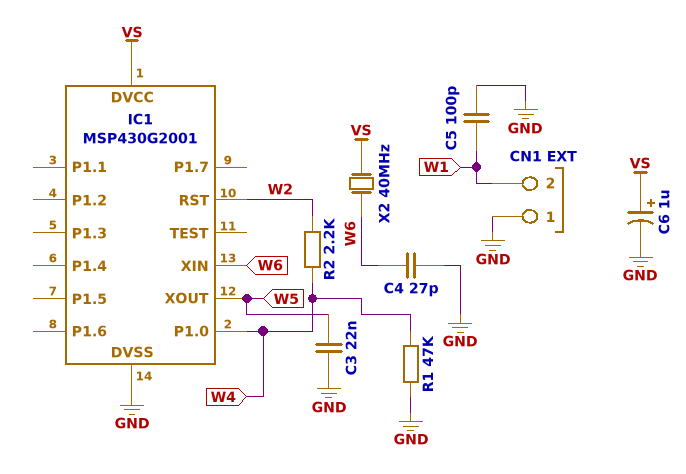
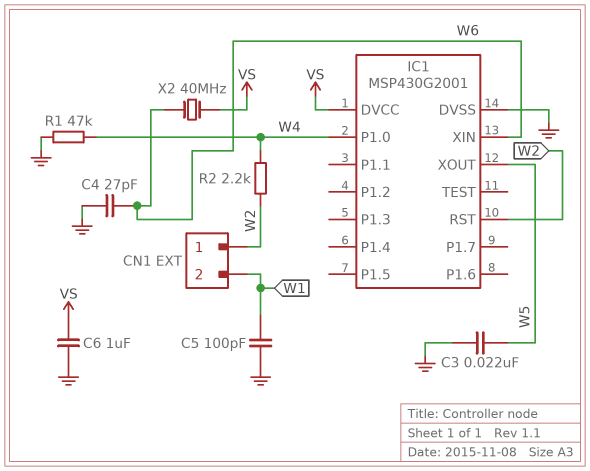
C6: 1uF (plus VS, minus GND) -> 1uF (GND, VS)
CN1 pin 1: GND -> W2

